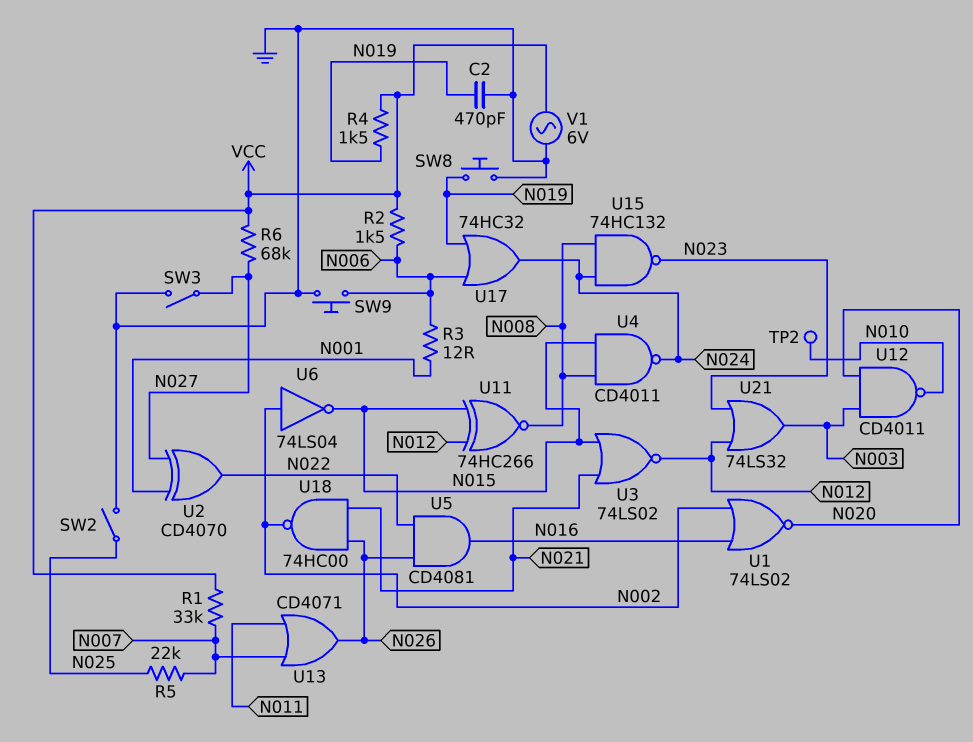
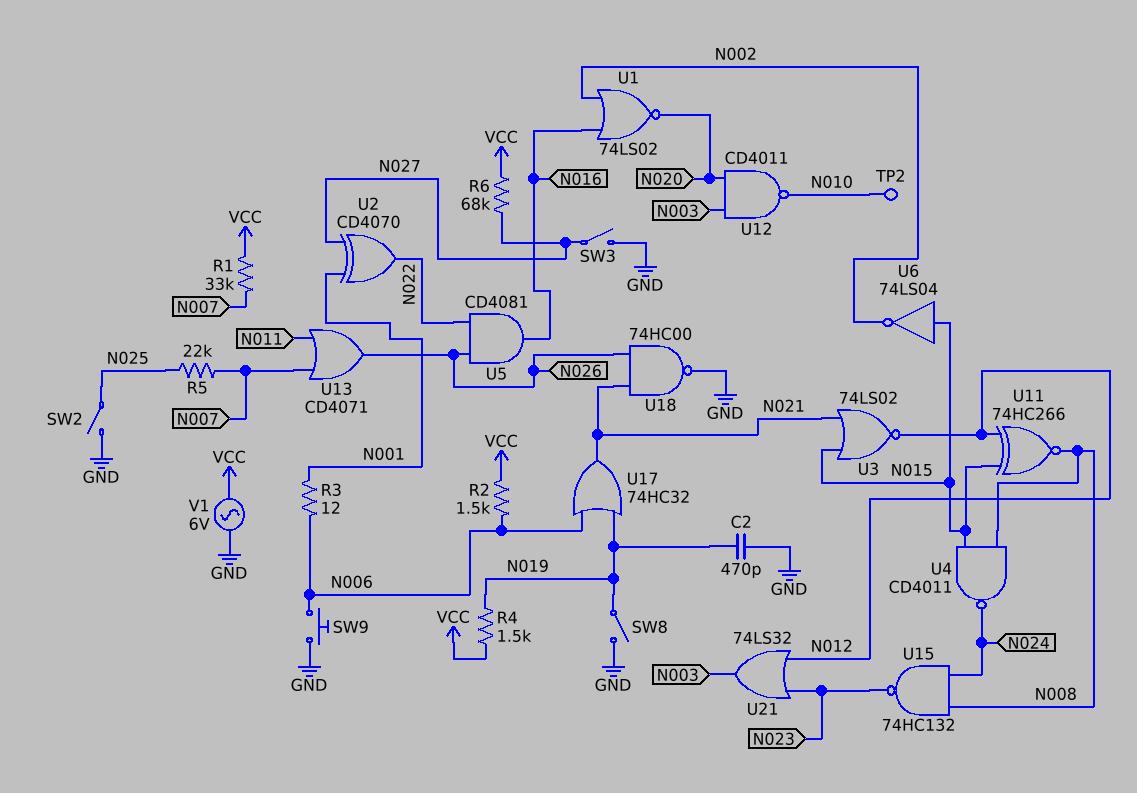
SW8: button (GND, N019) -> switch (GND, N019)
U6: NOT 74LS04 (in N002, out N015) -> NOT 74LS04 (in N015, out N002)
U17: OR 74HC32 (in N006, in N019, out N024) -> OR 74HC32 (in N006, in N019, out N021)
U18: NAND 74HC00 (in N021, in N026, out N002) -> NAND 74HC00 (in N021, in N026, out GND)

